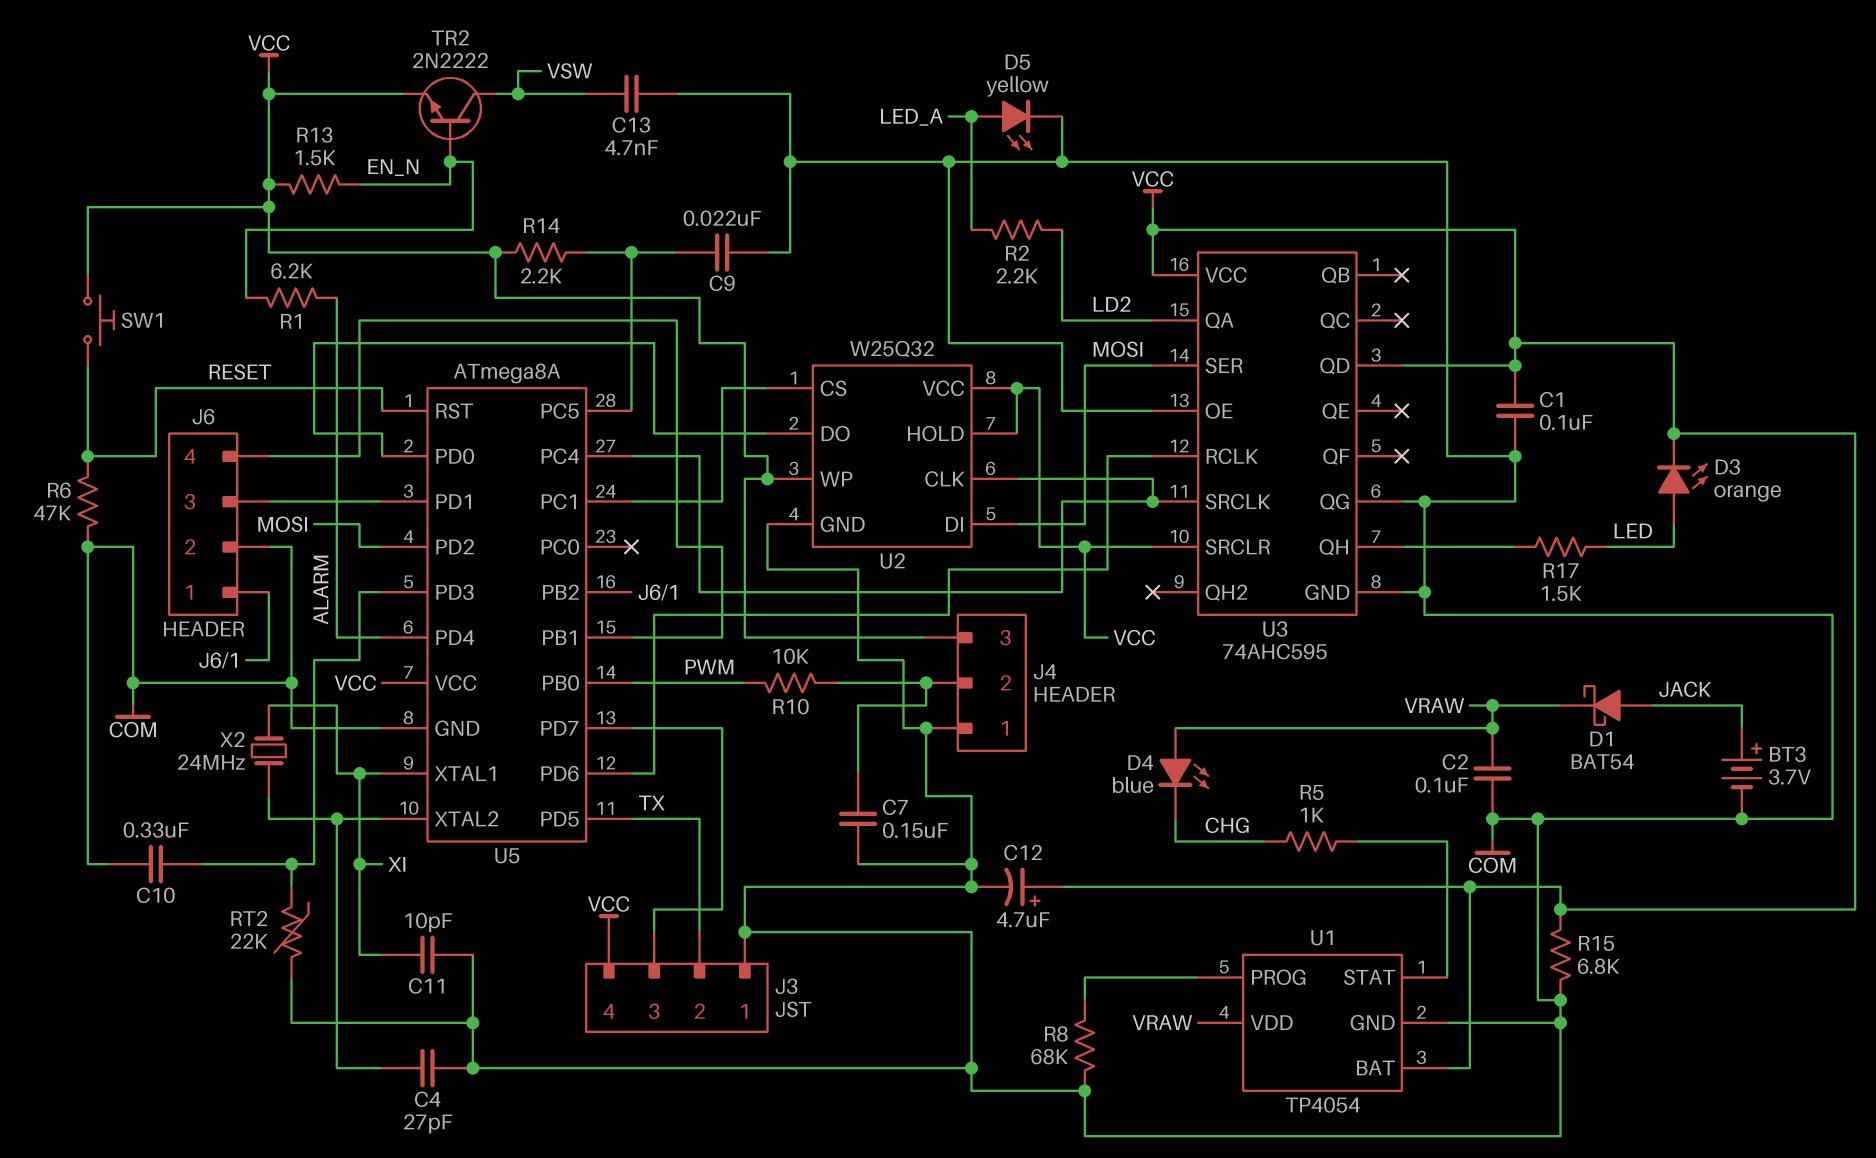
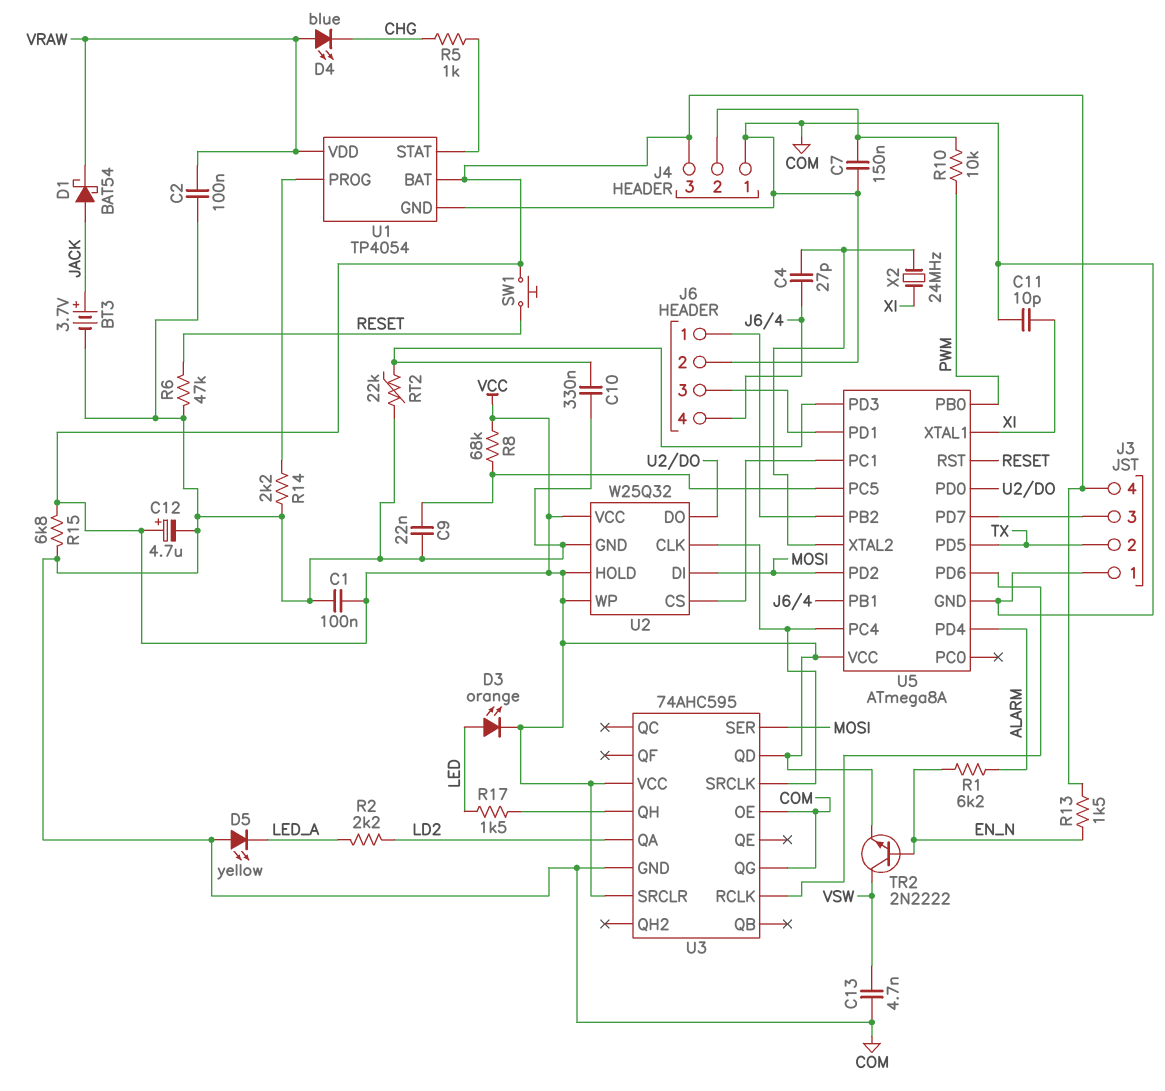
C4: 27pF (COM, U5/XTAL2) -> 27pF (J6/4, U5/XTAL2)
D5: LED yellow (A LED_A, K COM) -> LED yellow (A COM, K LED_A)
R8: 68k (COM, U1/PROG) -> 68k (U5/PC5, VCC)
R14: 2.2k (U5/PC5, VCC) -> 2.2k (COM, U1/PROG)

